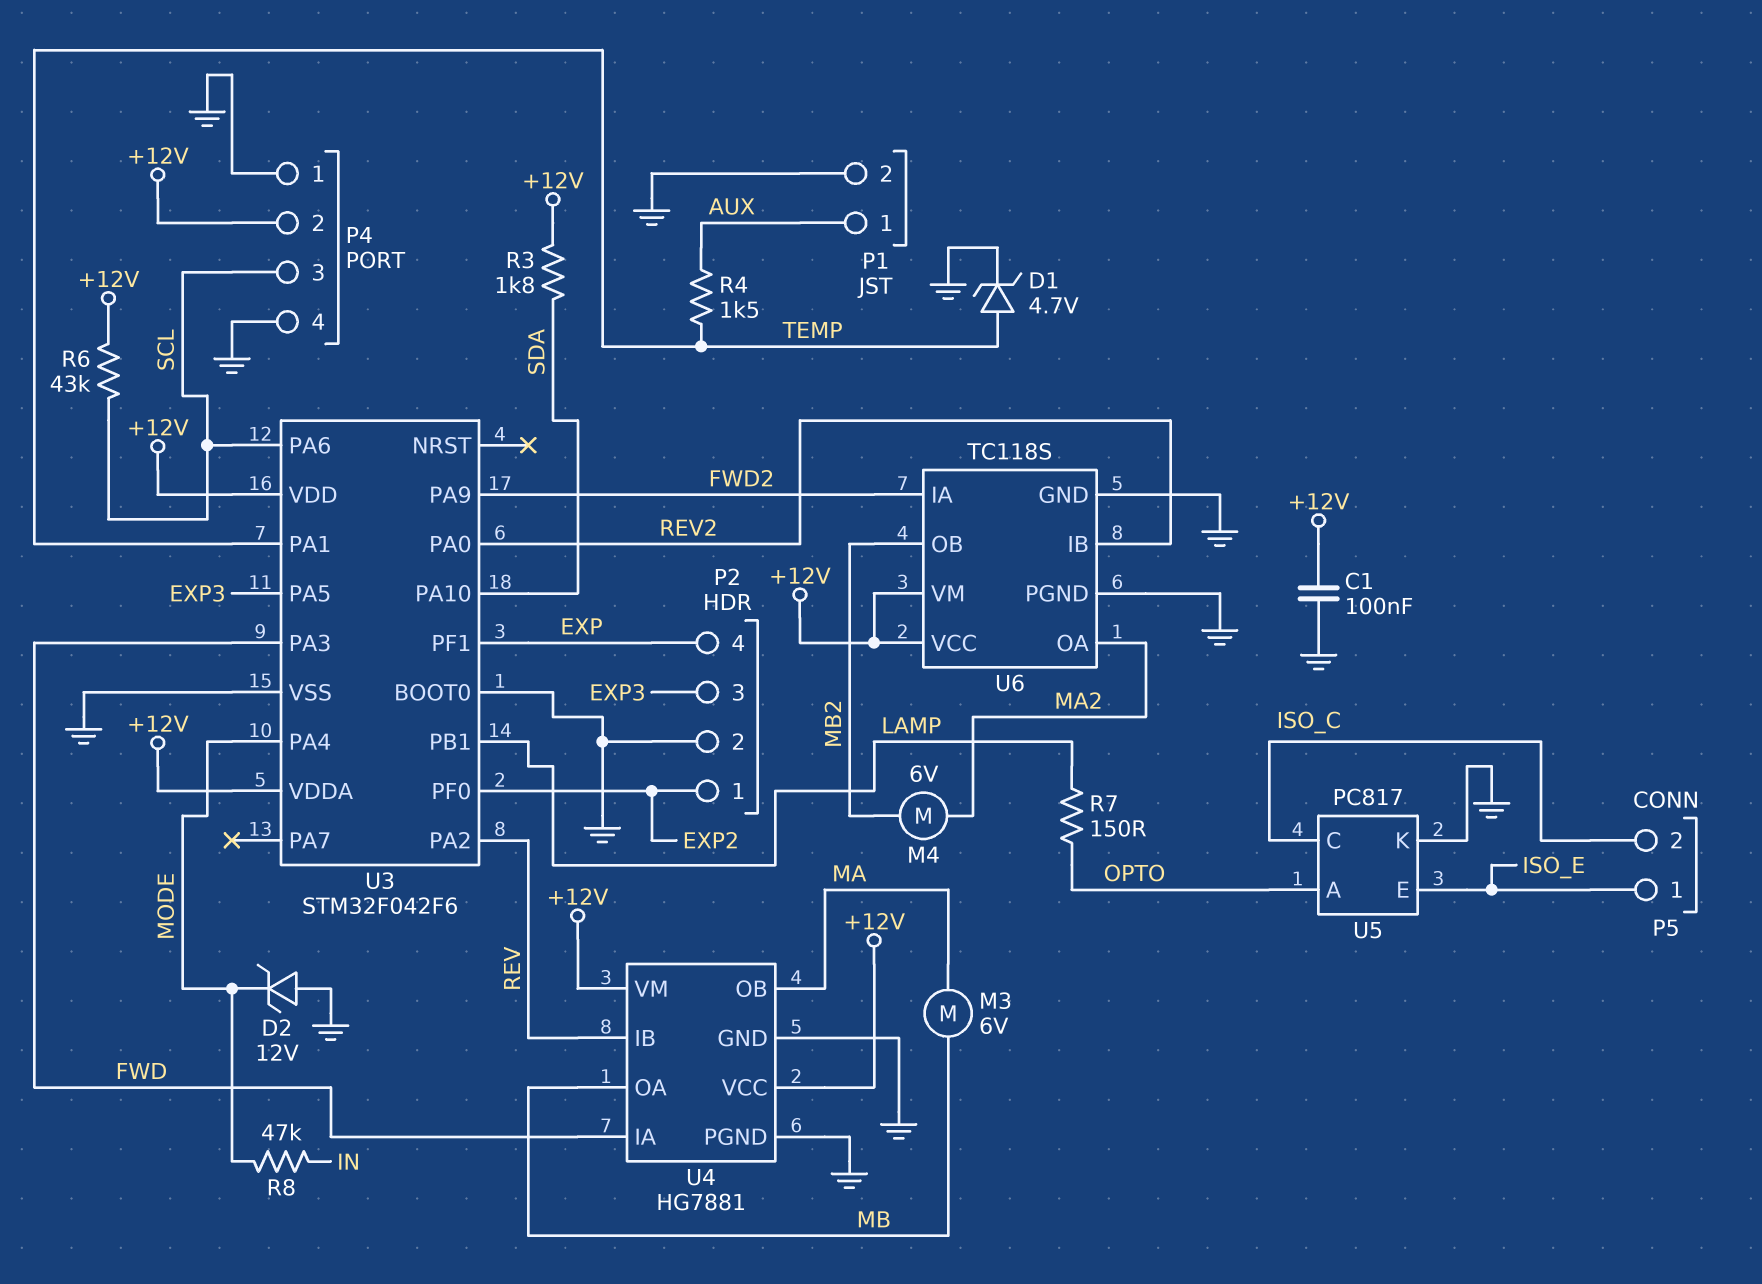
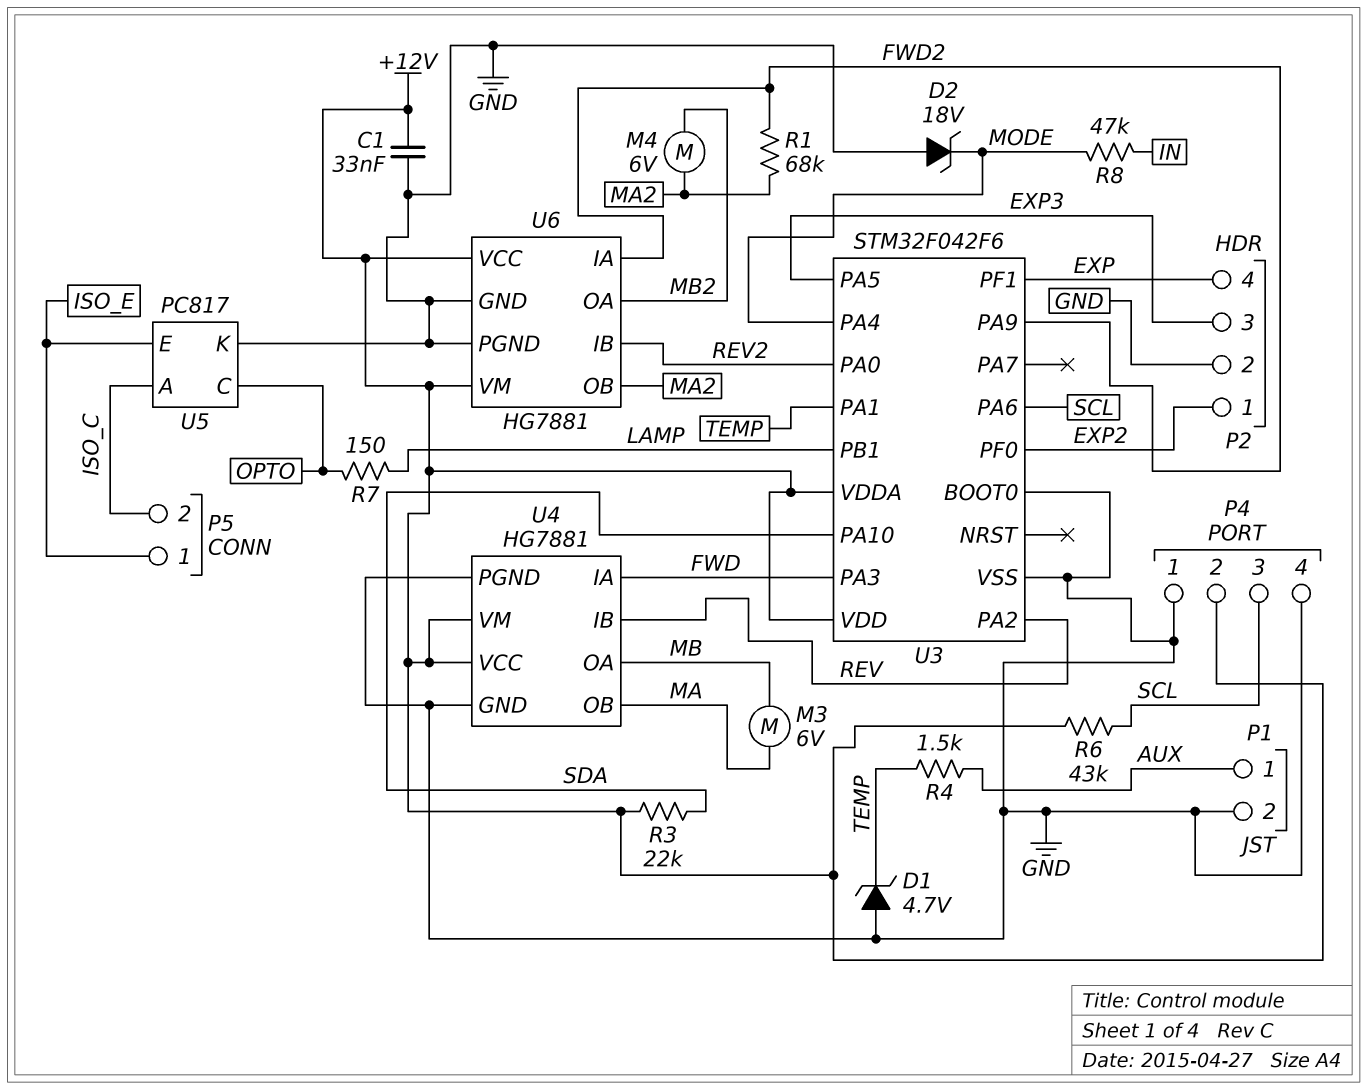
C1: 100nF (+12V, GND) -> 33nF (+12V, GND)
D1: zener 4.7V (A TEMP, K GND) -> zener 4.7V (A GND, K TEMP)
D2: zener 12V (A GND, K MODE) -> zener 18V (A GND, K MODE)
R1: none -> 68k (FWD2, MA2)
R3: 1.8k (+12V, SDA) -> 22k (+12V, SDA)
U5 pin A: OPTO -> ISO_C
U5 pin C: ISO_C -> OPTO
U6: TC118S -> HG7881
U6 pin OA: MA2 -> MB2
U6 pin OB: MB2 -> MA2

